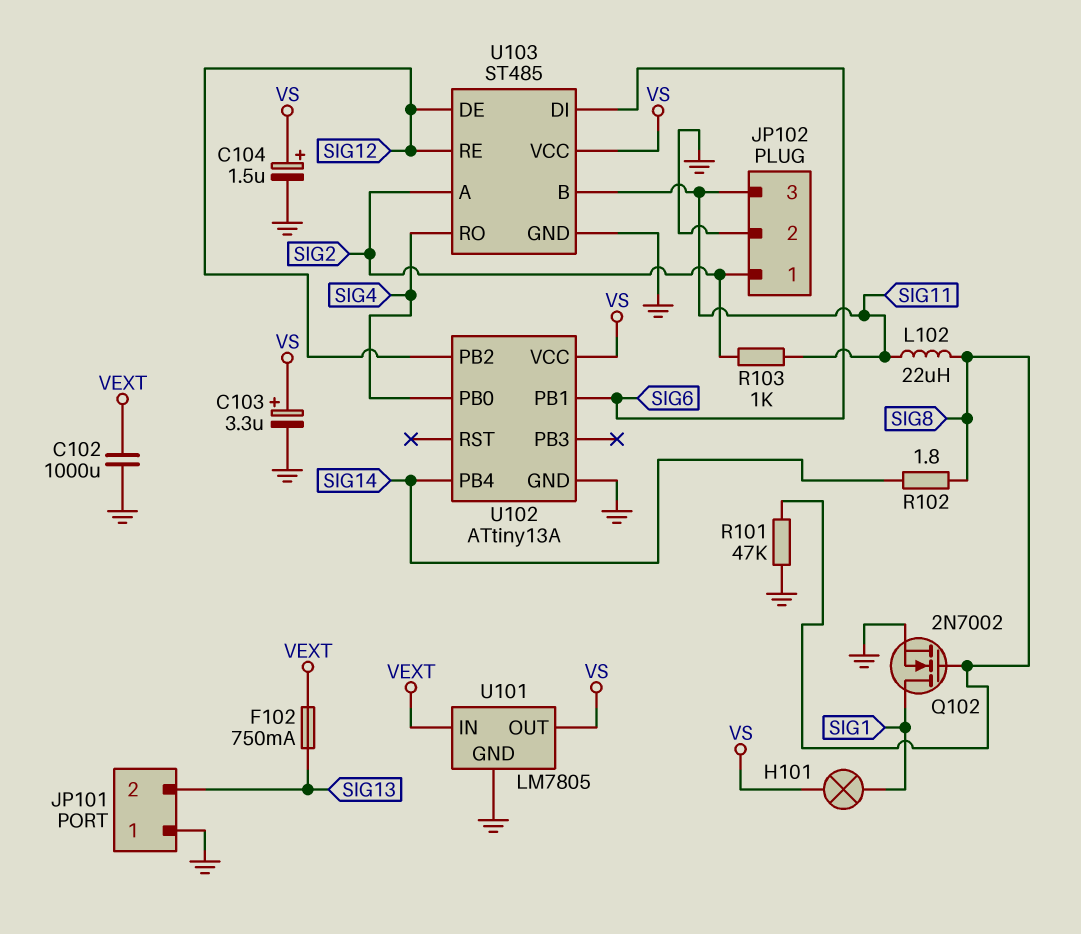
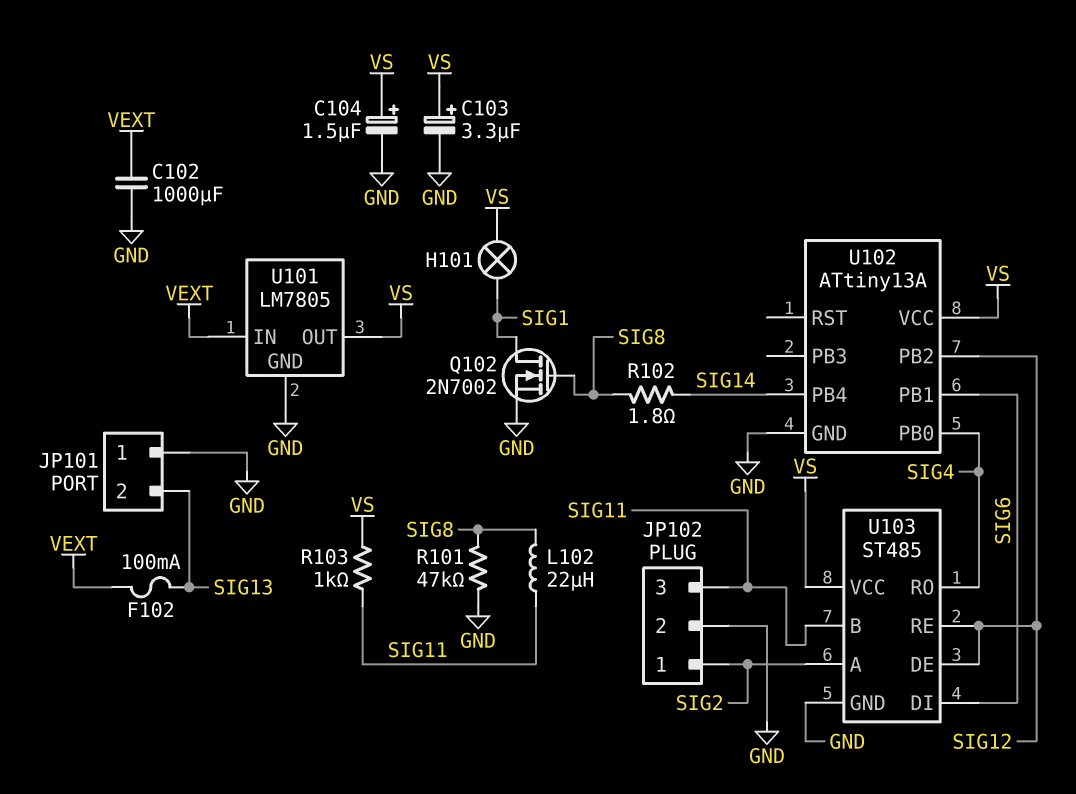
F102: 750mA (SIG13, VEXT) -> 100mA (SIG13, VEXT)
R103: 1k (SIG2, SIG11) -> 1k (SIG11, VS)

